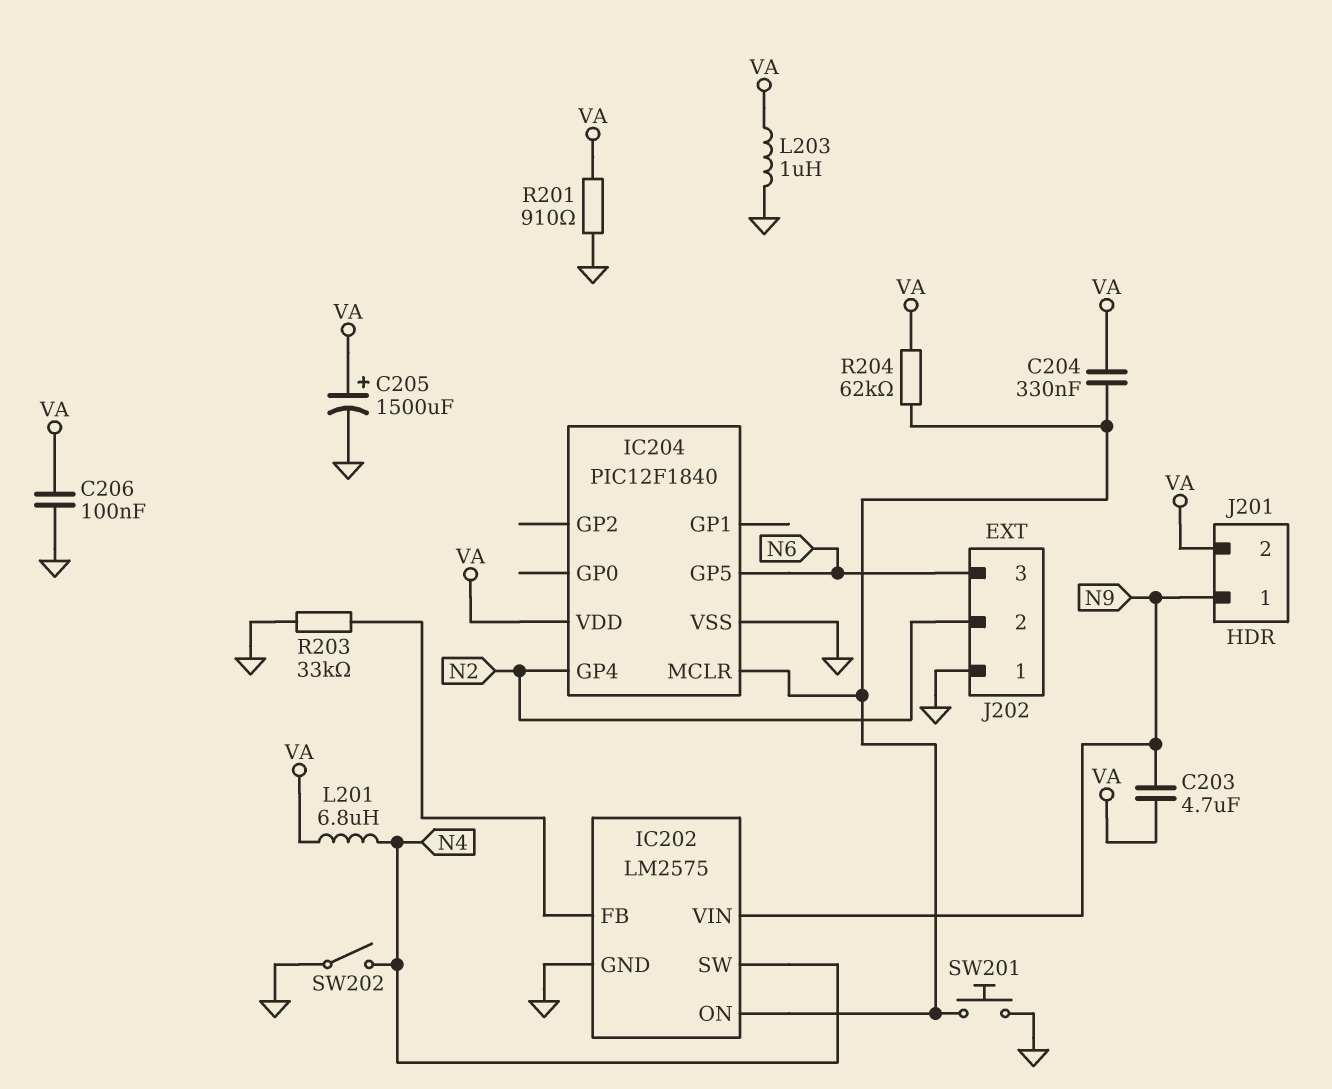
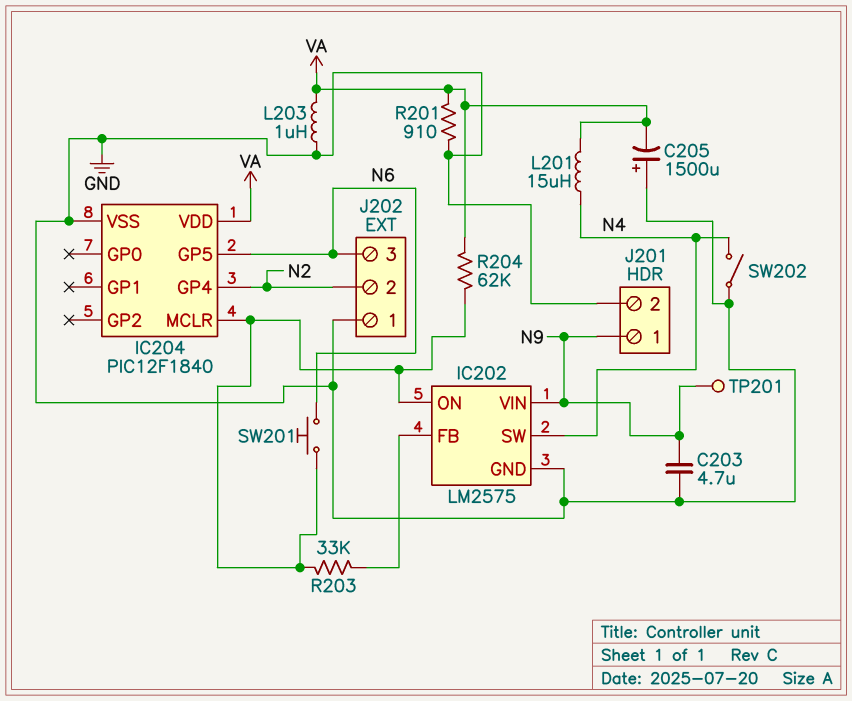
C203: 4.7uF (N9, VA) -> 4.7uF (GND, N9)
C204: 330nF (IC202/ON, VA) -> none
C205: 1500uF (plus VA, minus GND) -> 1500uF (plus GND, minus VA)
C206: 100nF (GND, VA) -> none
J201 pin 2: VA -> GND
L201: 6.8uH (N4, VA) -> 15uH (N4, VA)
R203: 33k (GND, IC202/FB) -> 33k (IC202/FB, IC202/ON)
SW201: button (GND, IC202/ON) -> button (IC202/ON, N6)
TP201: none -> test point (N9)

